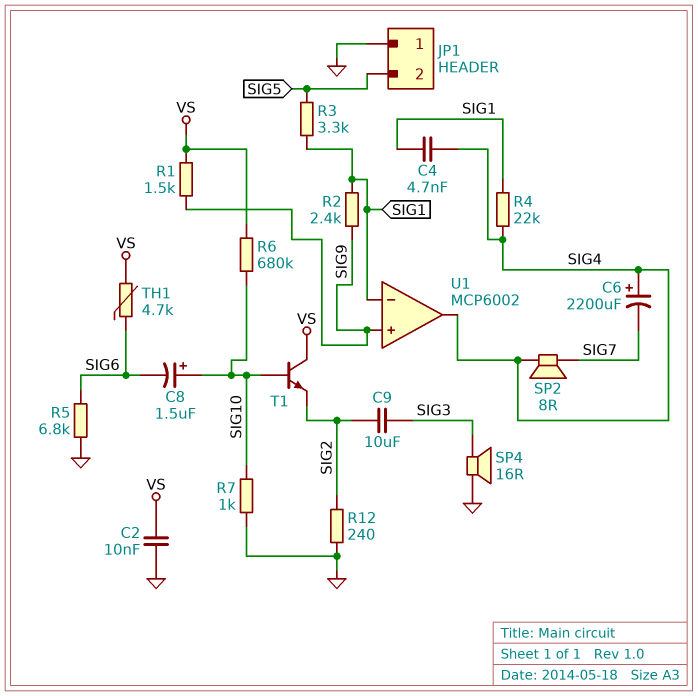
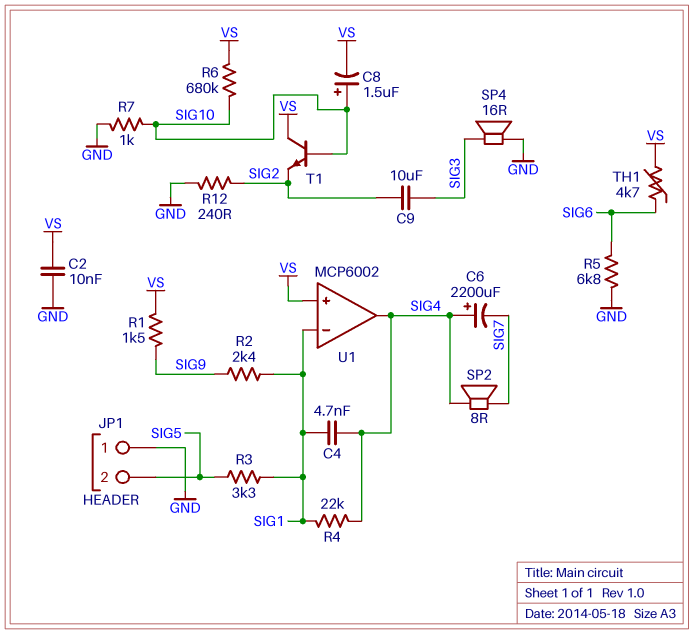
C8: 1.5uF (plus SIG10, minus SIG6) -> 1.5uF (plus SIG10, minus VS)
U1 pin in+: SIG9 -> VS

